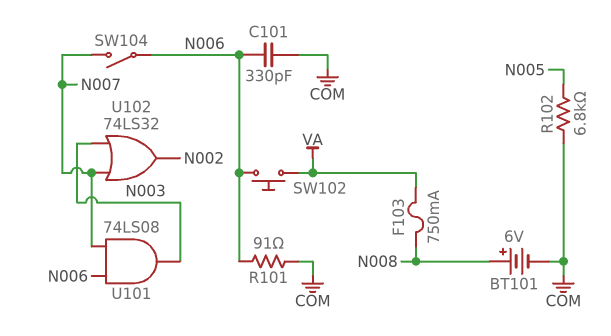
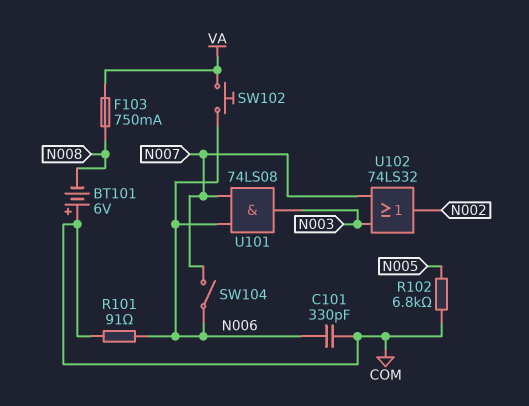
BT101: 6V (plus N008, minus COM) -> 6V (plus COM, minus N008)

